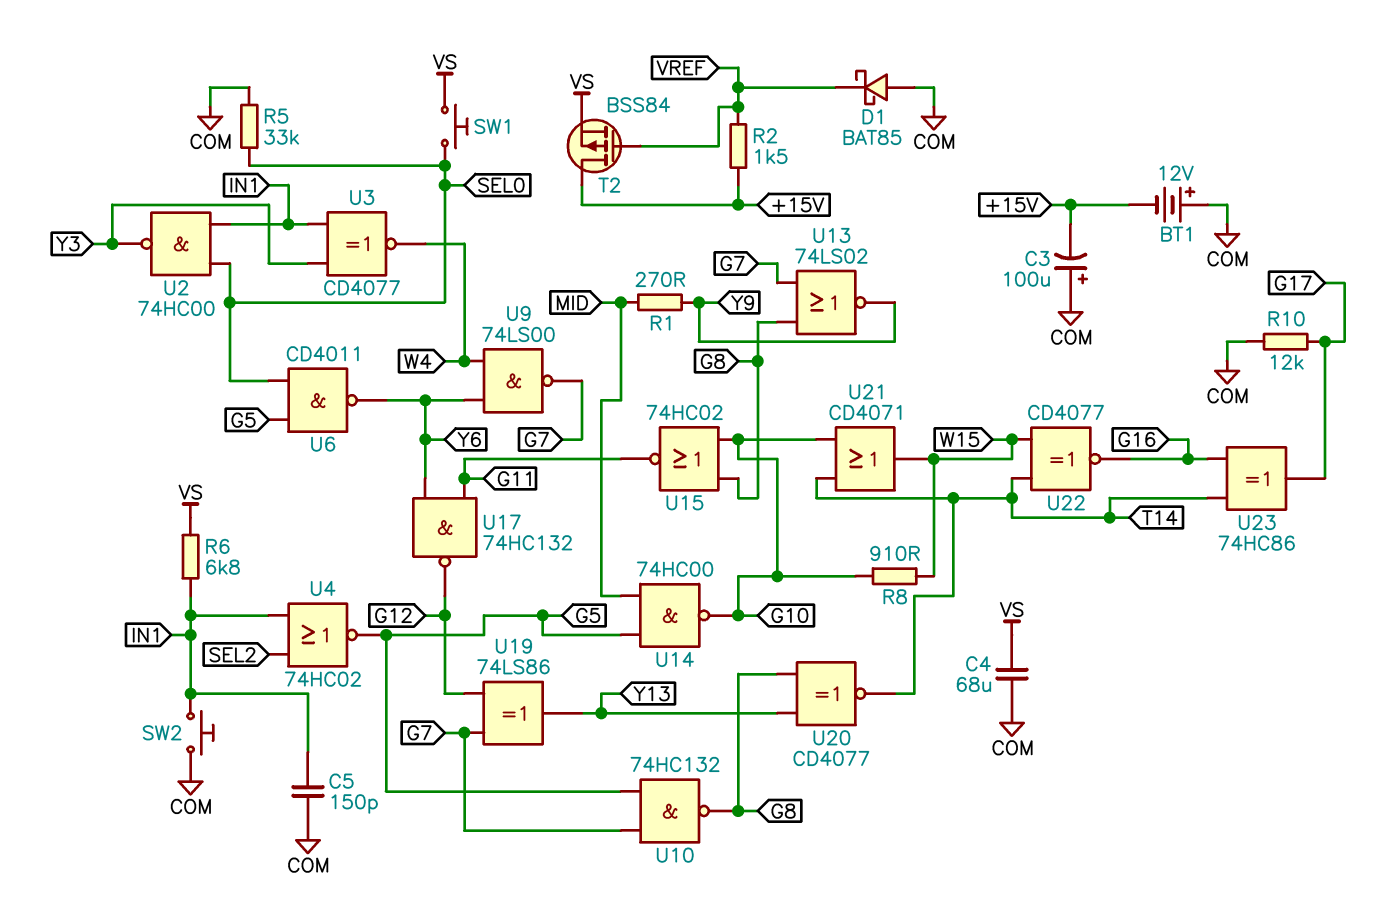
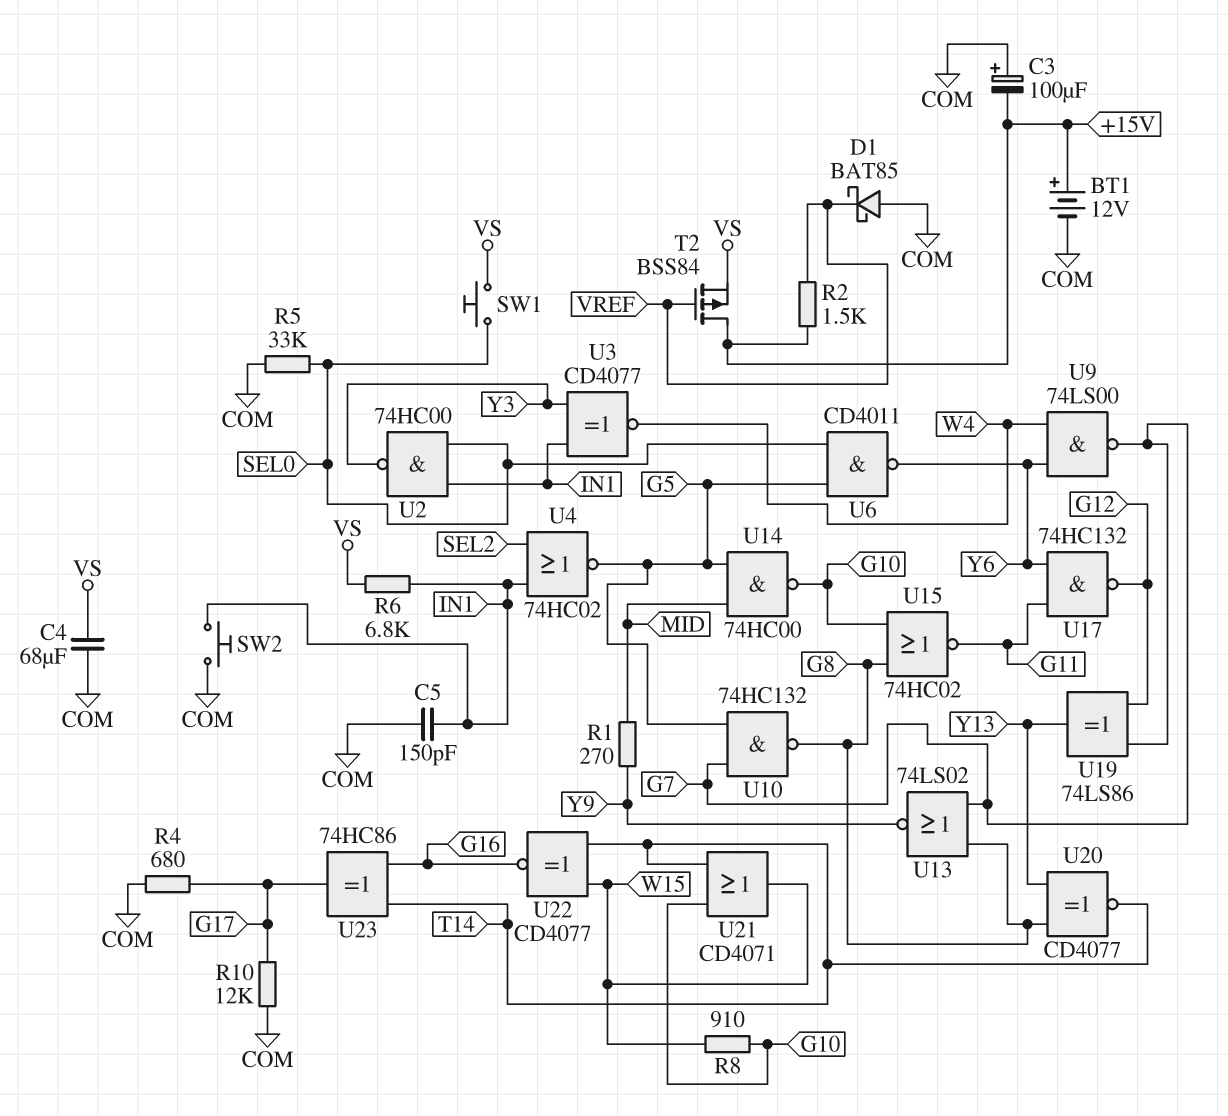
BT1: 12V (plus COM, minus +15V) -> 12V (plus +15V, minus COM)
R4: none -> 680 (COM, G17)

